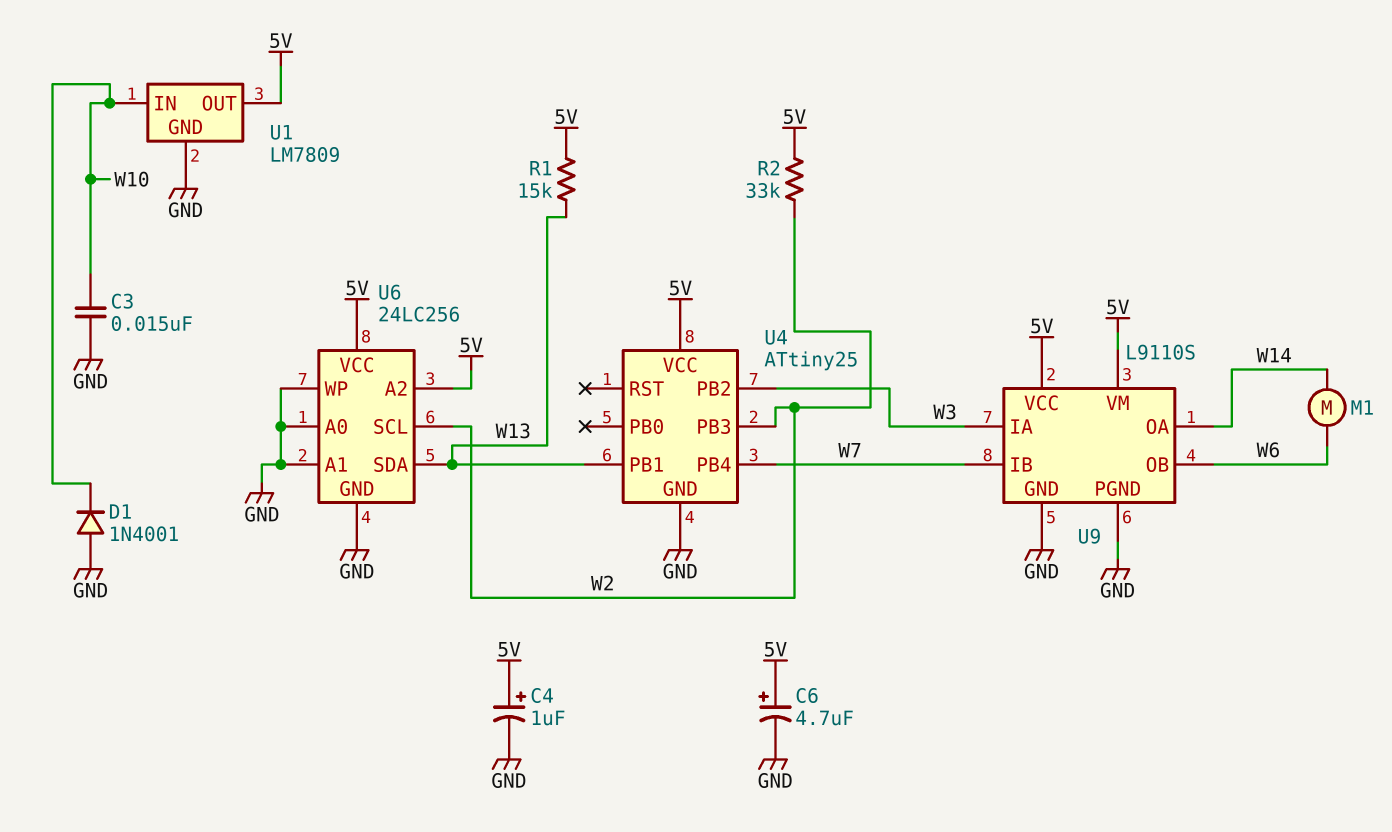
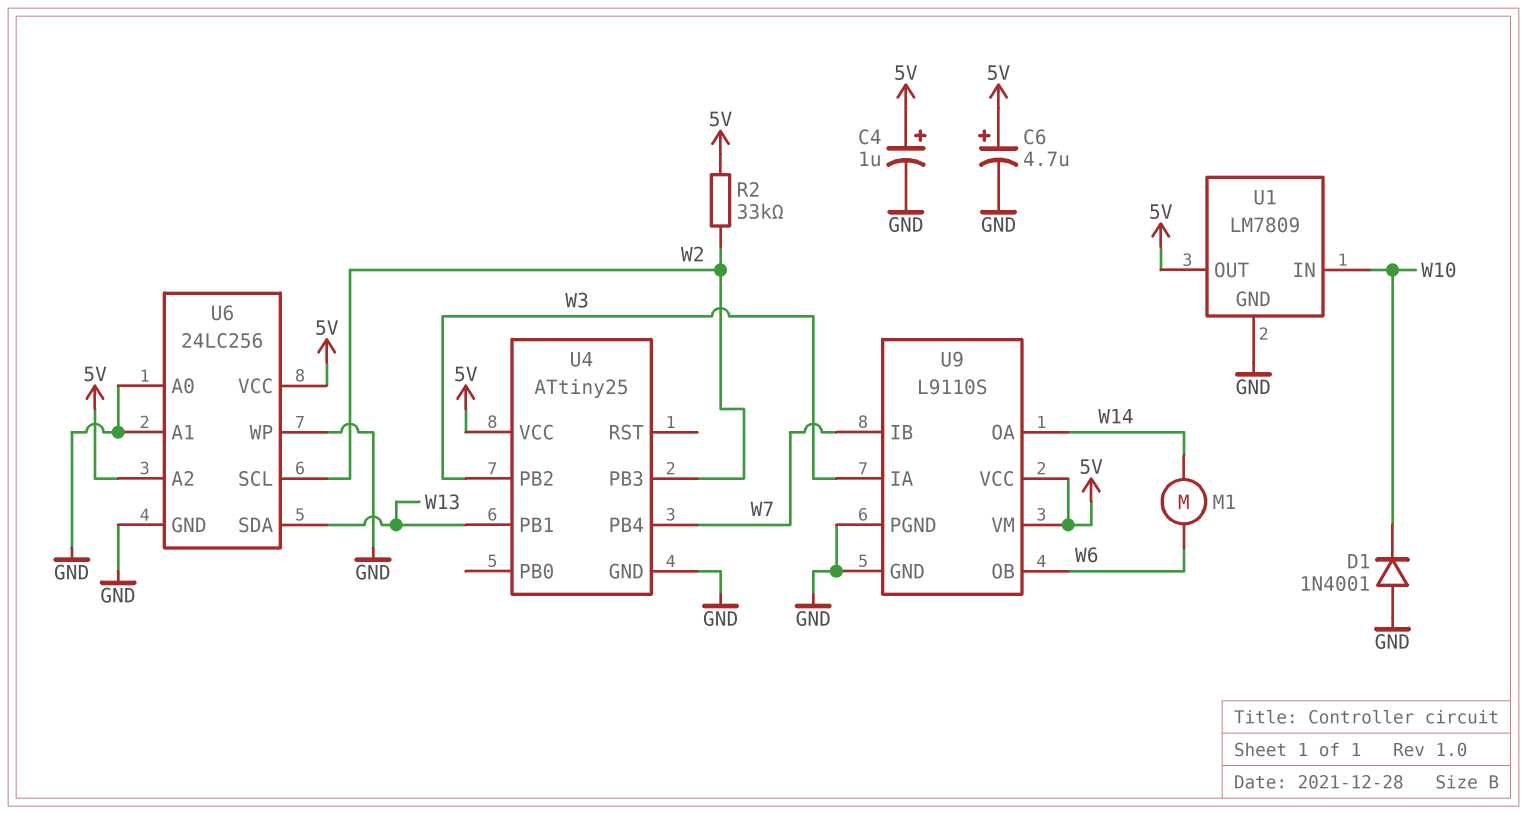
C3: 15nF (GND, W10) -> none
R1: 15k (5V, W13) -> none

